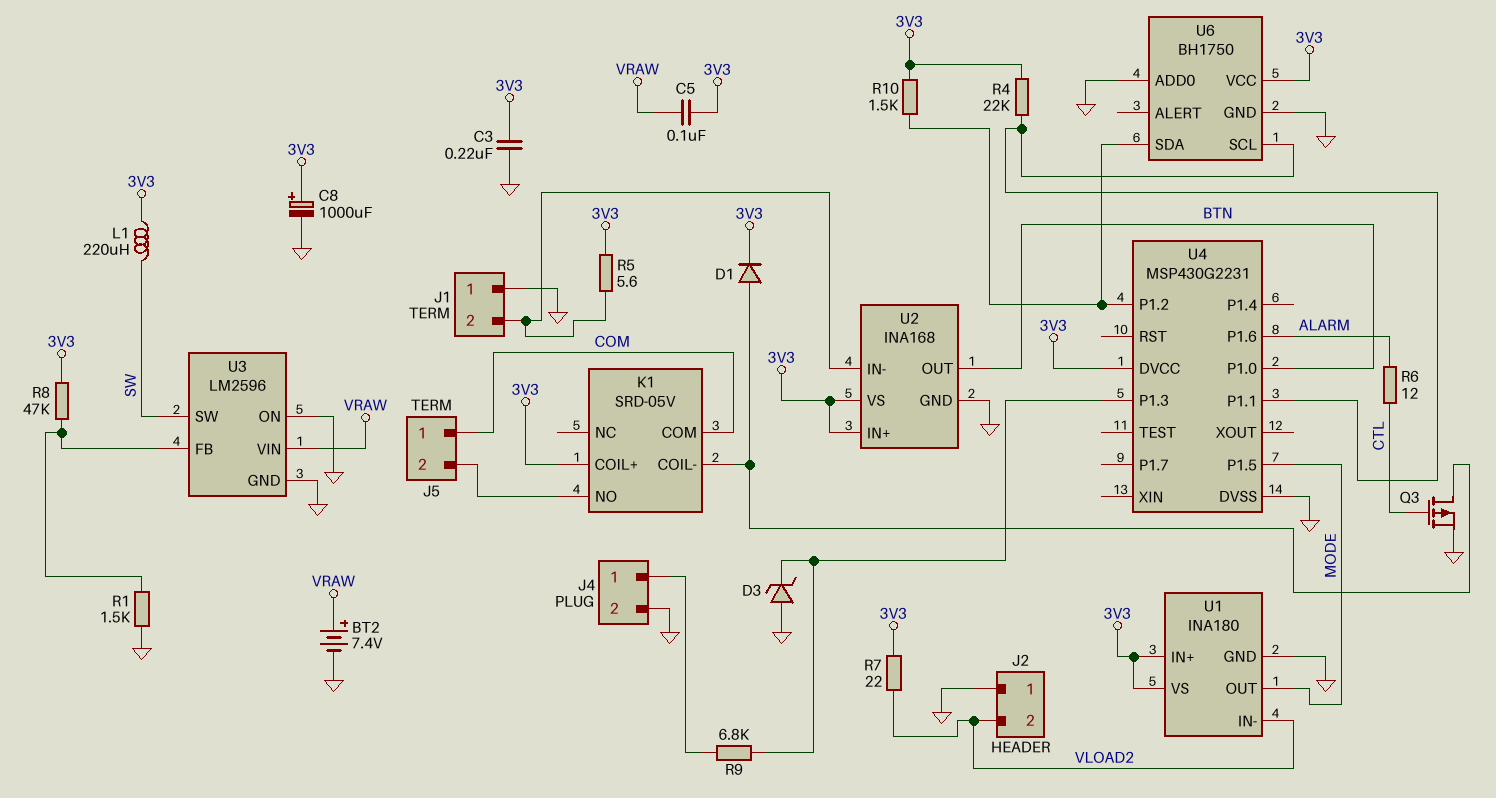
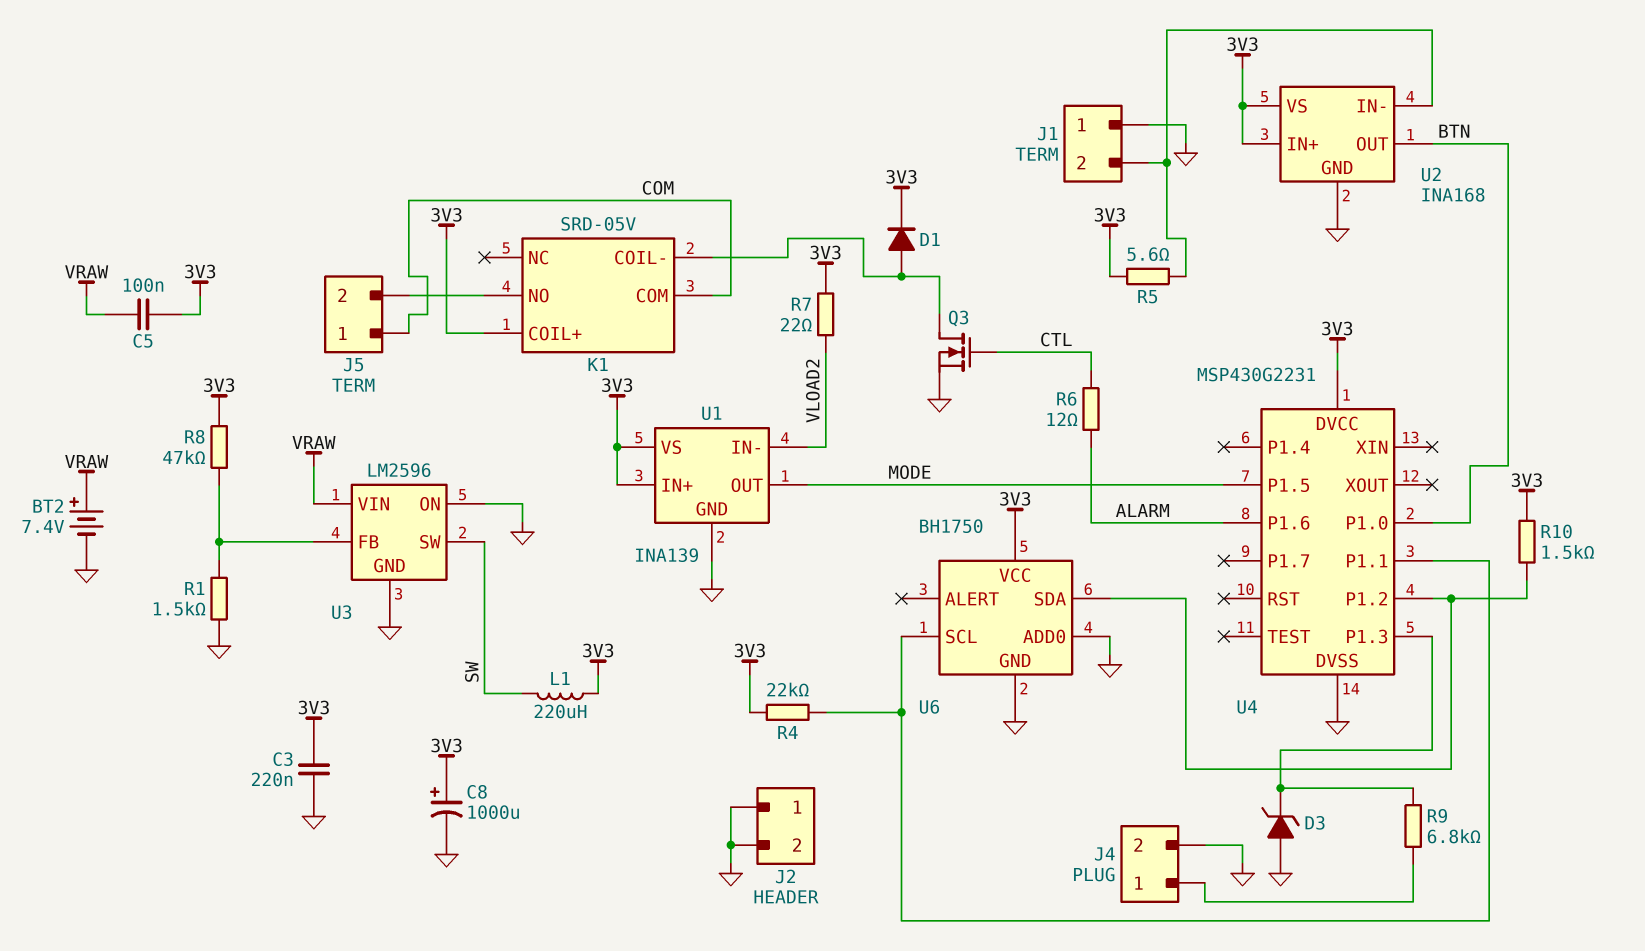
J2 pin 2: VLOAD2 -> GND
Q3: PMOS (G CTL, D K1/COIL-, S GND) -> NMOS (G CTL, D K1/COIL-, S GND)
U1: INA180 -> INA139

